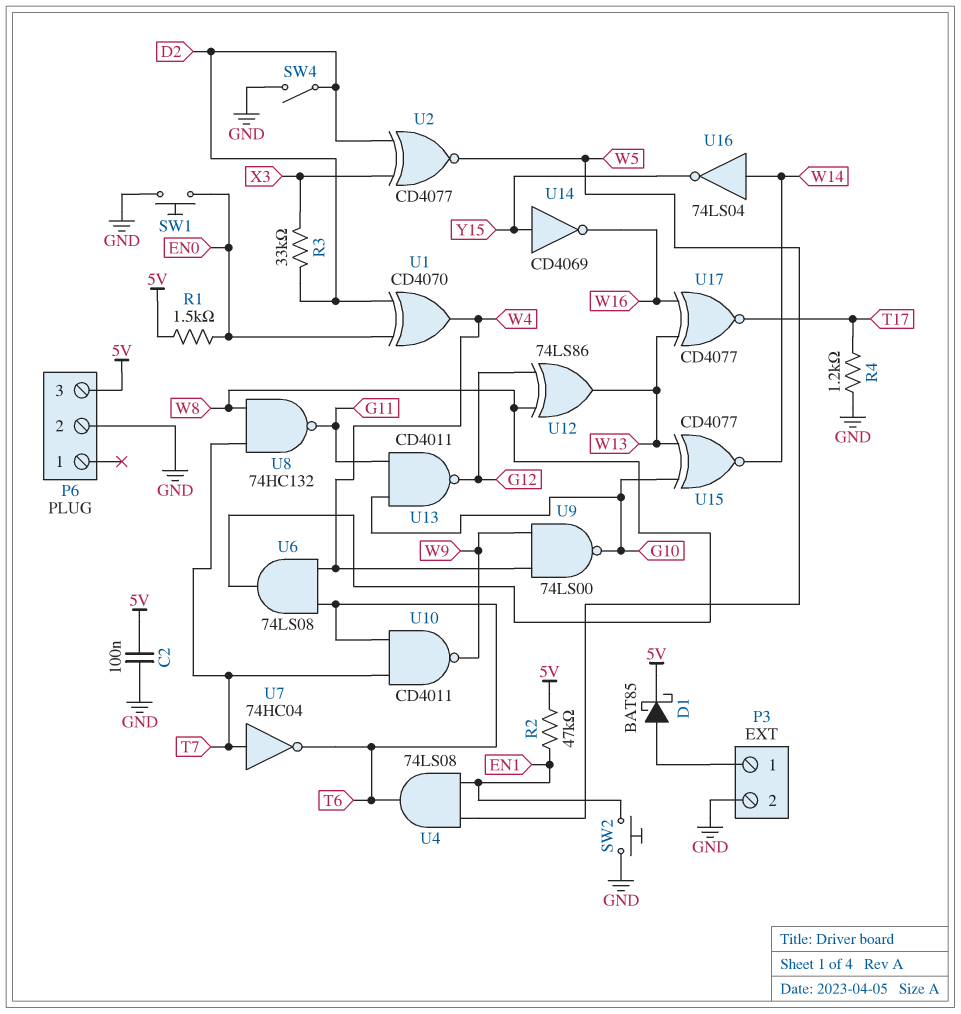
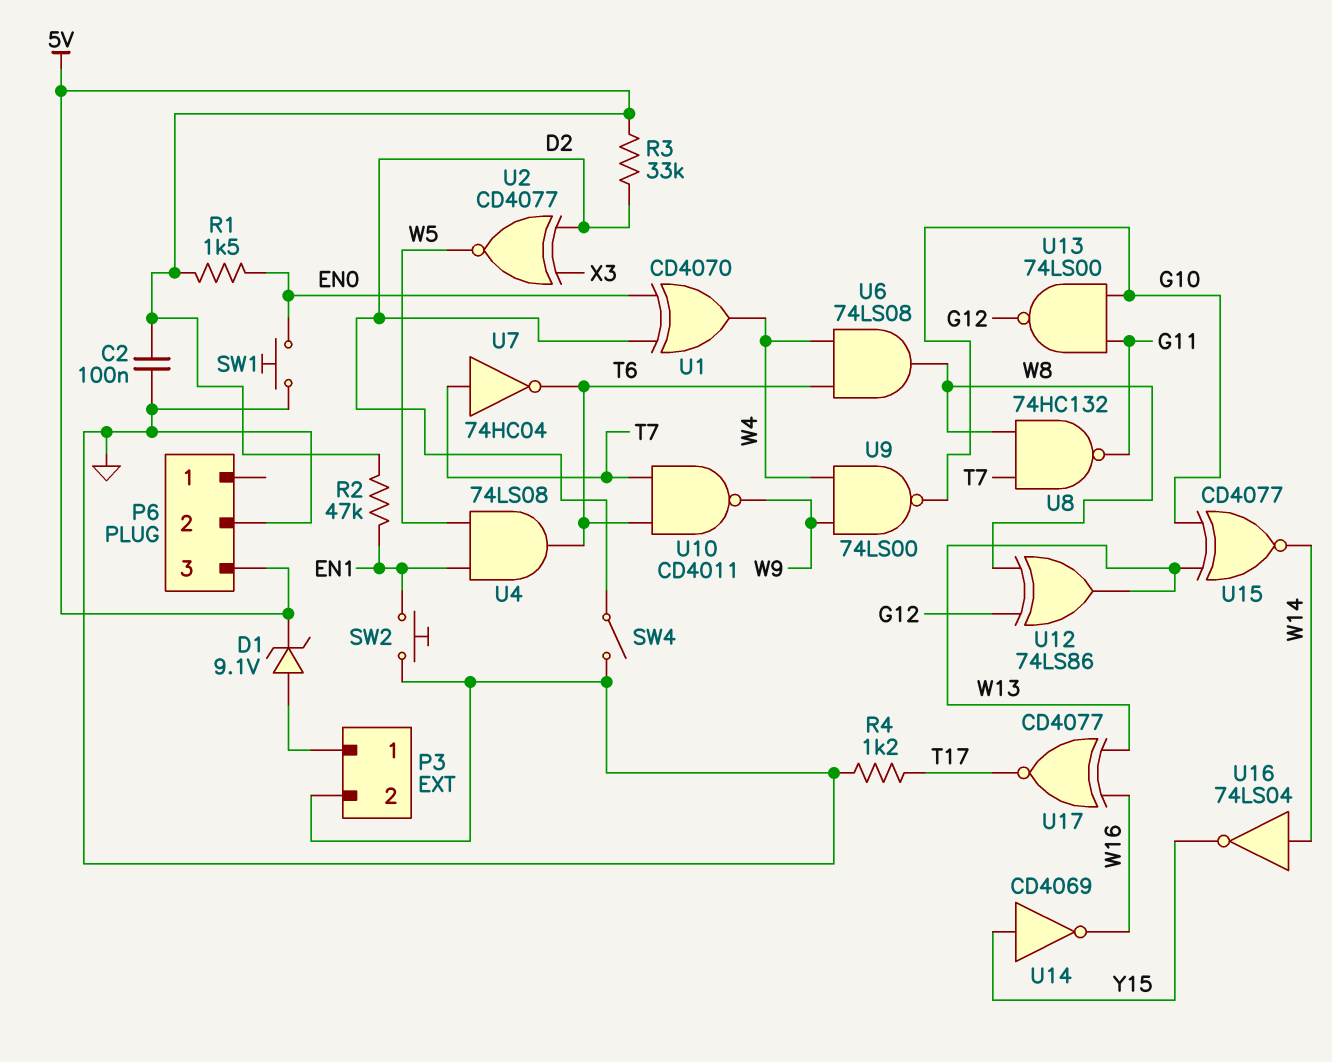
D1: schottky BAT85 (A P3/1, K 5V) -> zener 9.1V (A P3/1, K 5V)
R3: 33k (D2, X3) -> 33k (5V, D2)
U13: NAND CD4011 (in G10, in G11, out G12) -> NAND 74LS00 (in G10, in G11, out G12)

